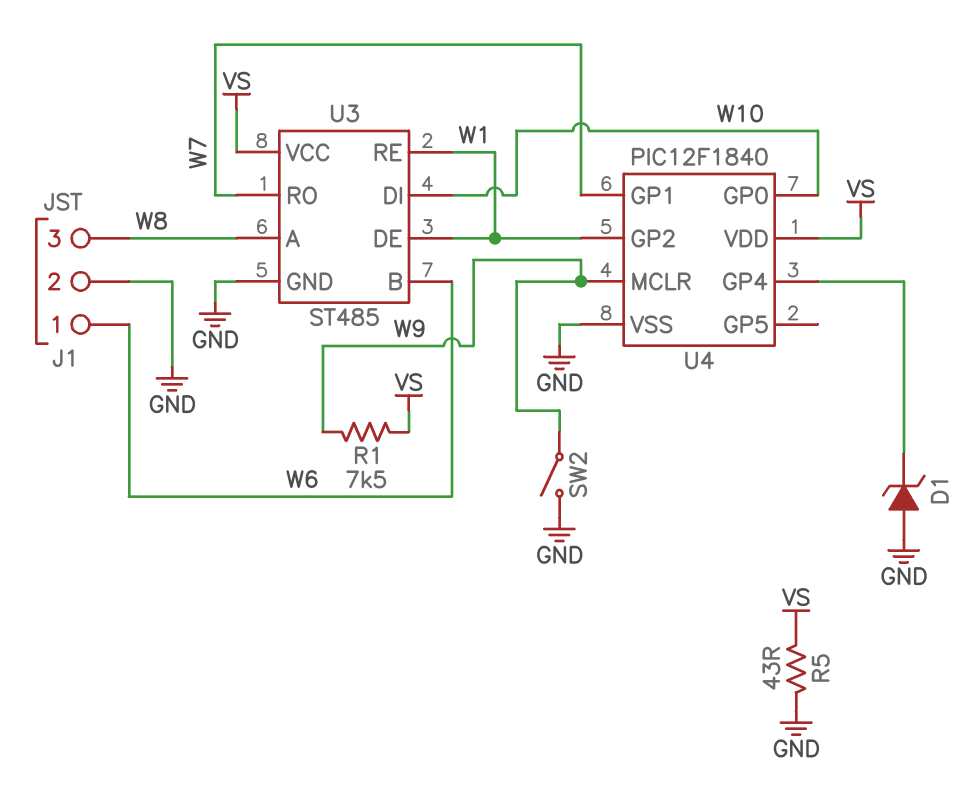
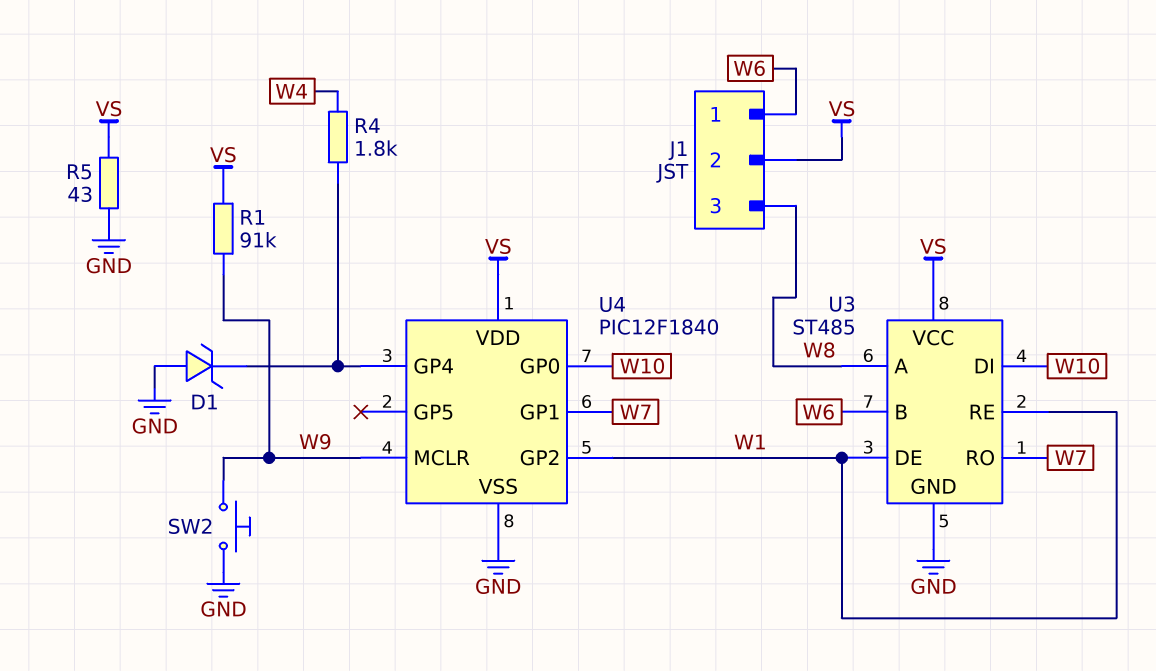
J1 pin 2: GND -> VS
R1: 7.5k (VS, W9) -> 91k (VS, W9)
R4: none -> 1.8k (U4/GP4, W4)
SW2: switch (GND, W9) -> button (GND, W9)

